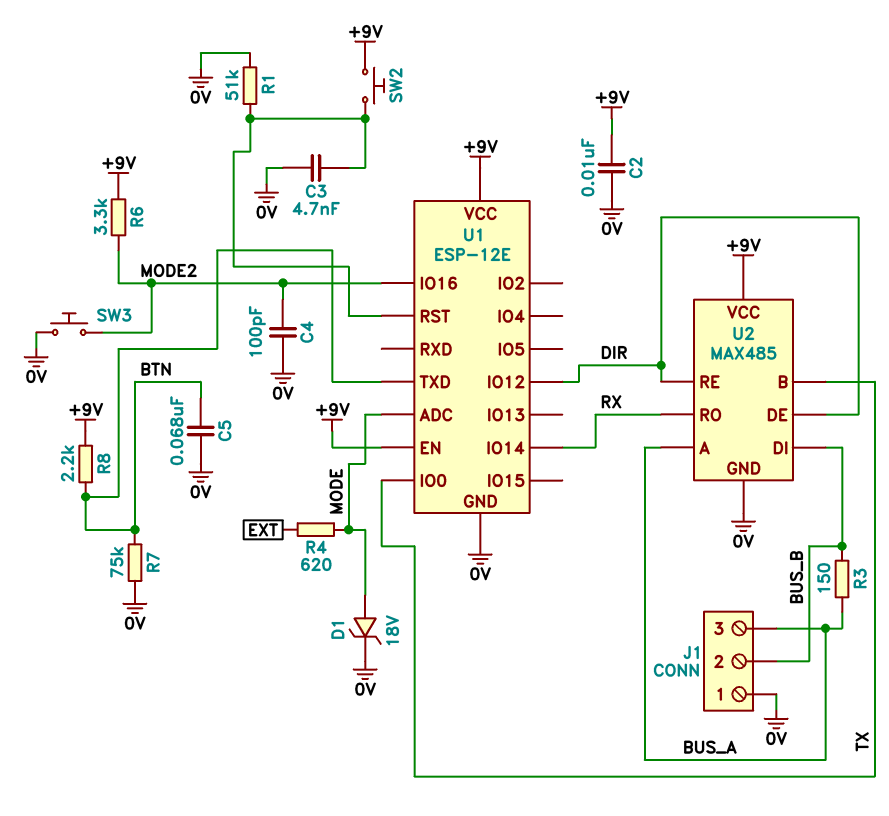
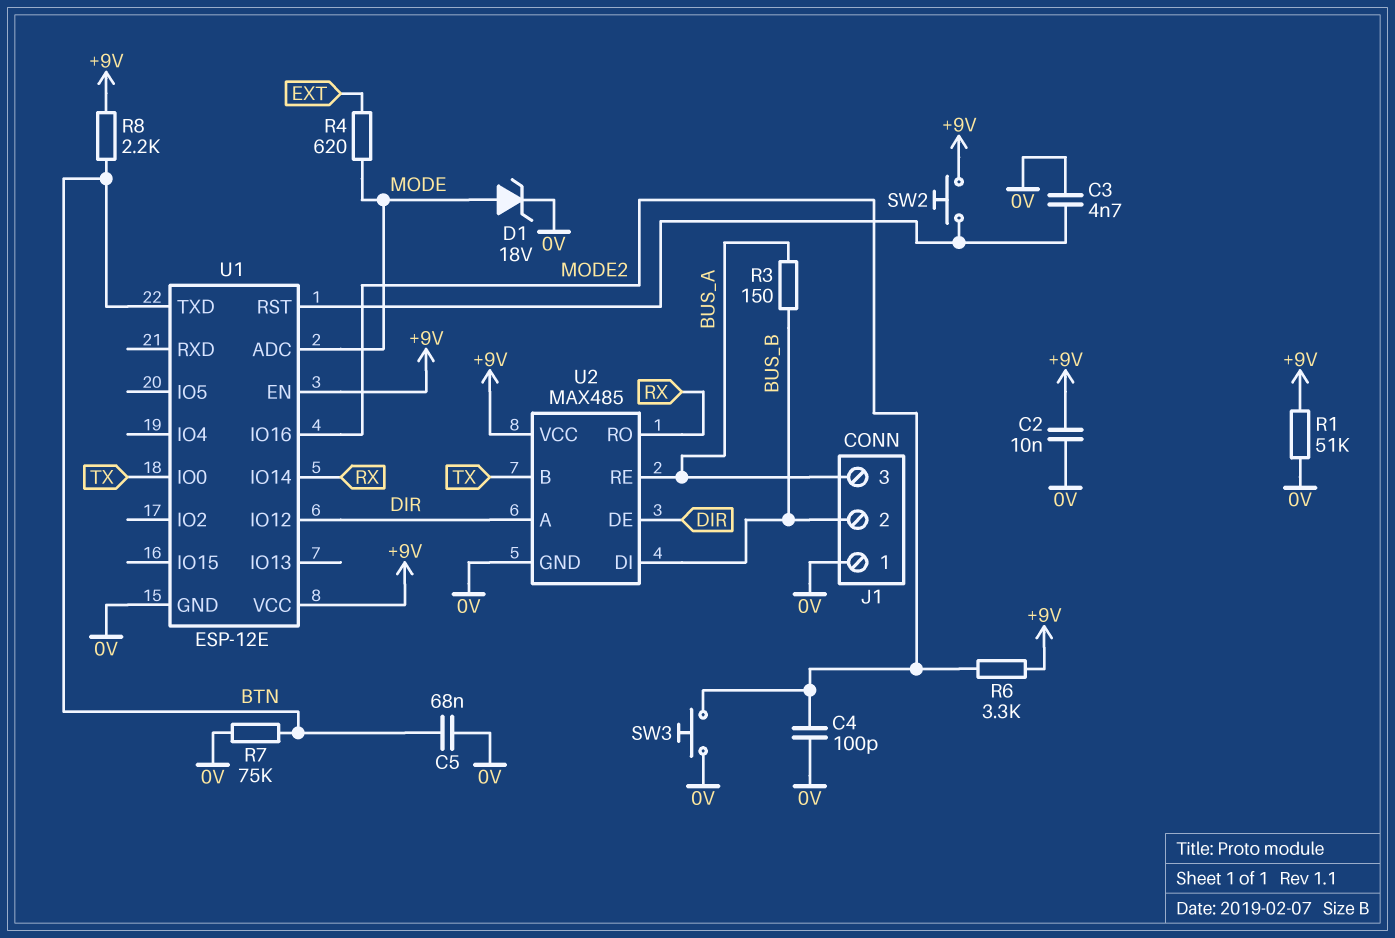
R1: 51k (0V, U1/RST) -> 51k (+9V, 0V)
U2 pin A: BUS_A -> DIR
U2 pin RE: DIR -> BUS_A

